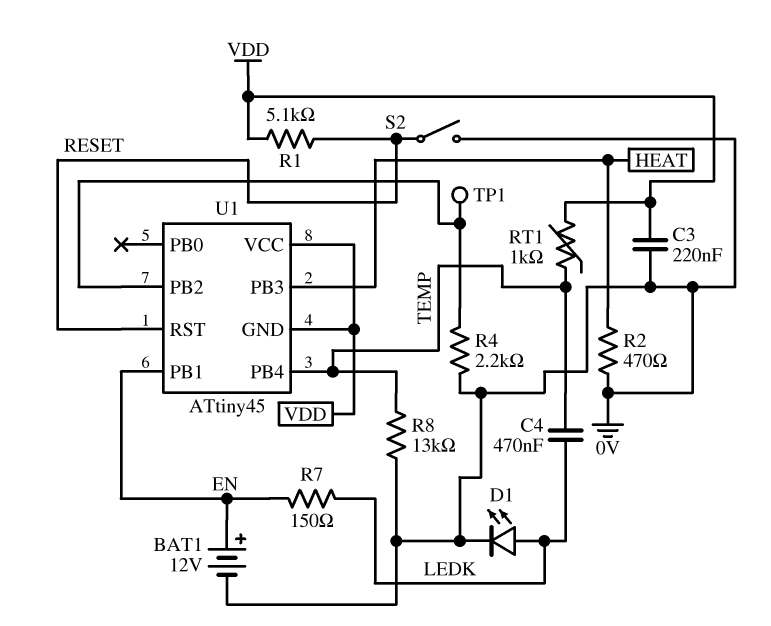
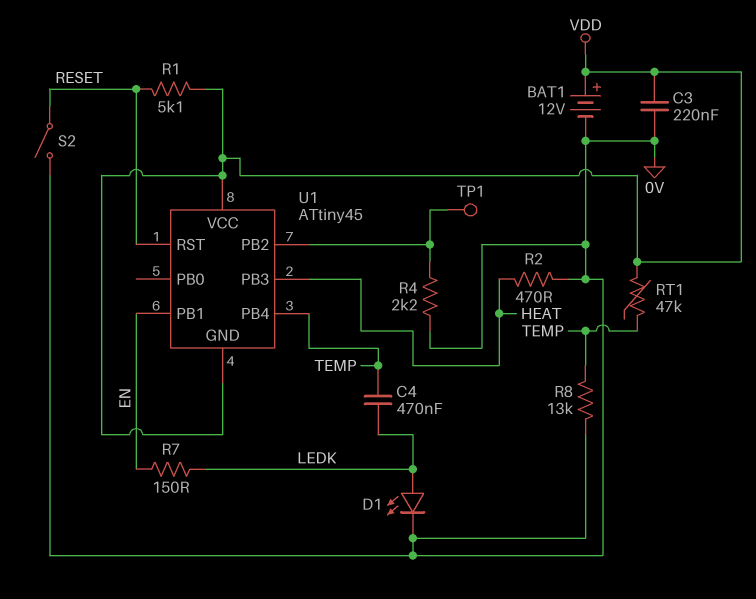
BAT1: 12V (plus EN, minus 0V) -> 12V (plus VDD, minus 0V)
RT1: 1k (TEMP, VDD) -> 47k (TEMP, VDD)

